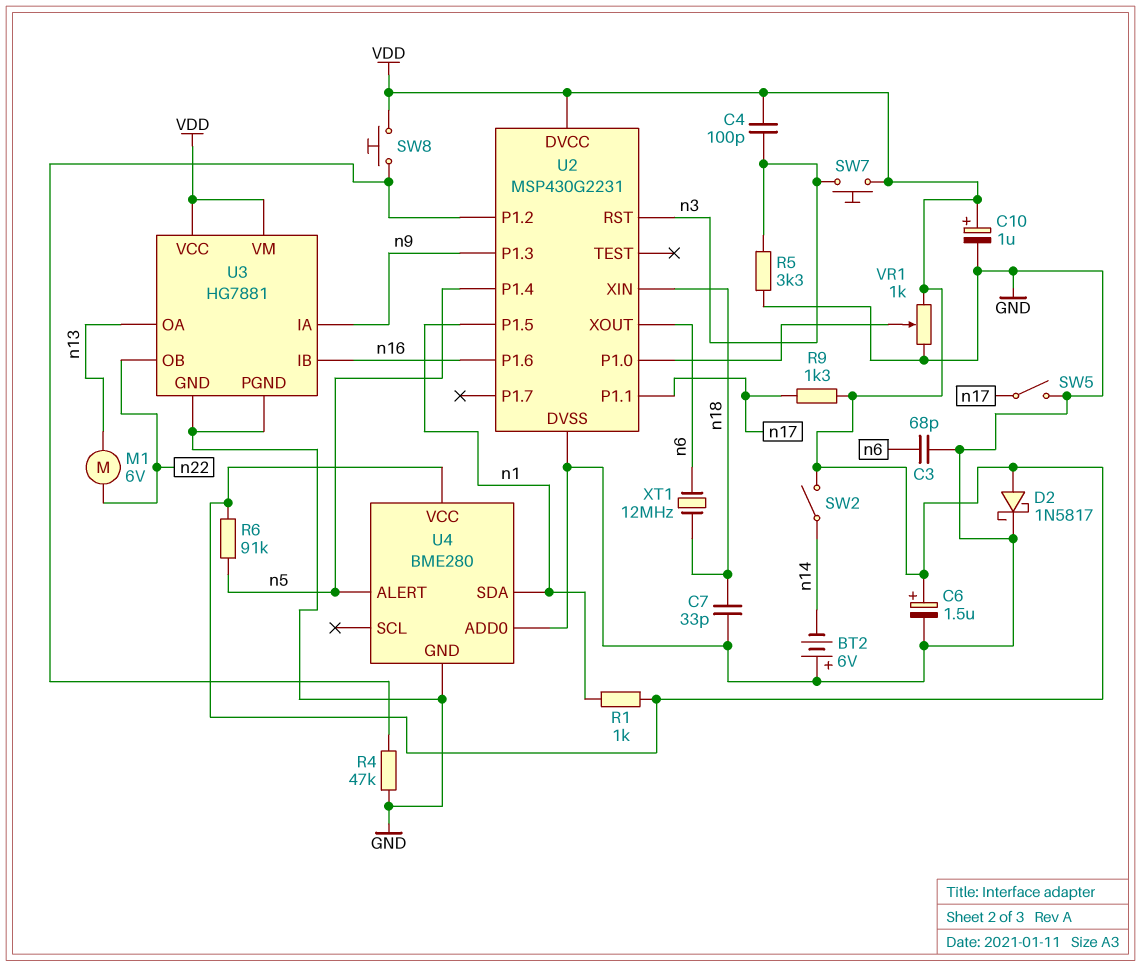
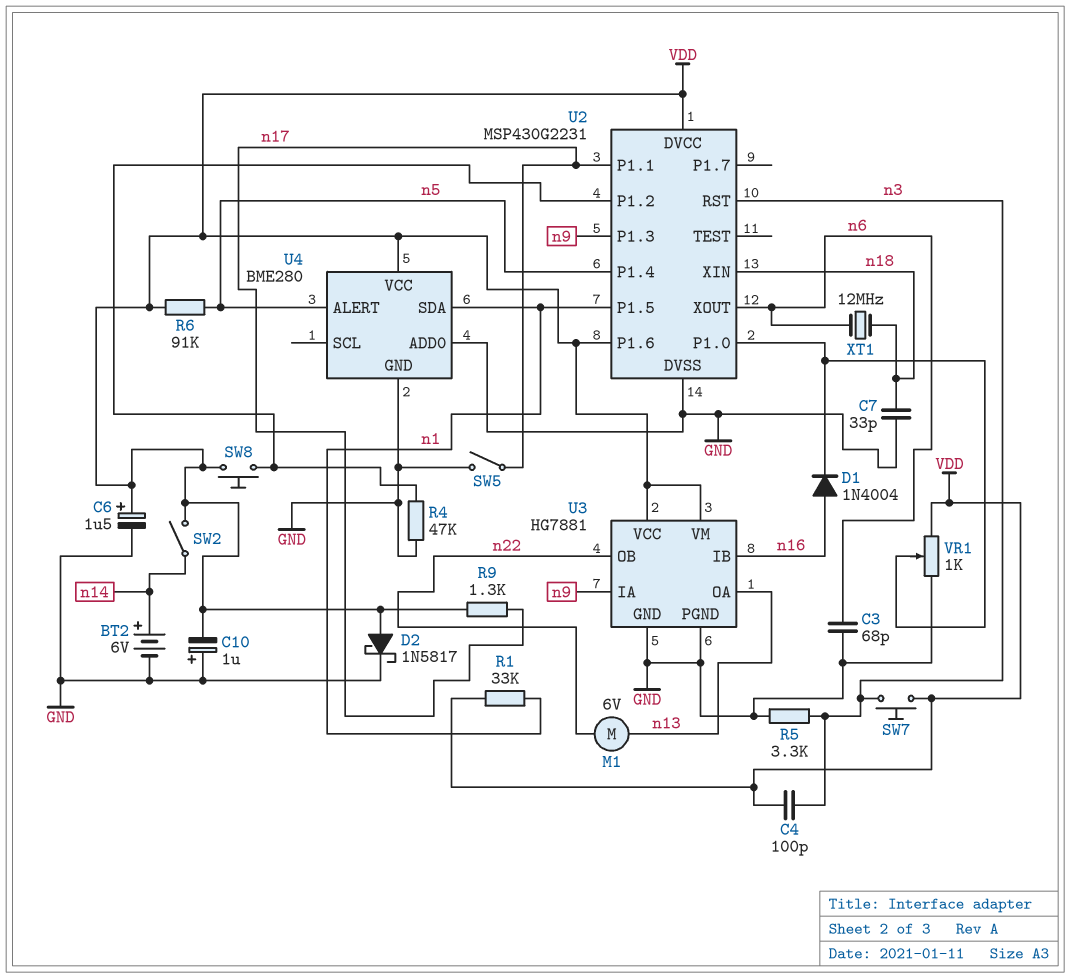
BT2: 6V (plus GND, minus n14) -> 6V (plus n14, minus GND)
C10: 1uF (plus VDD, minus GND) -> 1uF (plus GND, minus VDD)
D1: none -> diode 1N4004 (A n16, K U2/P1.0)
R1: 1k (VDD, n1) -> 33k (VDD, n1)
U2 pin P1.6: n16 -> VDD

